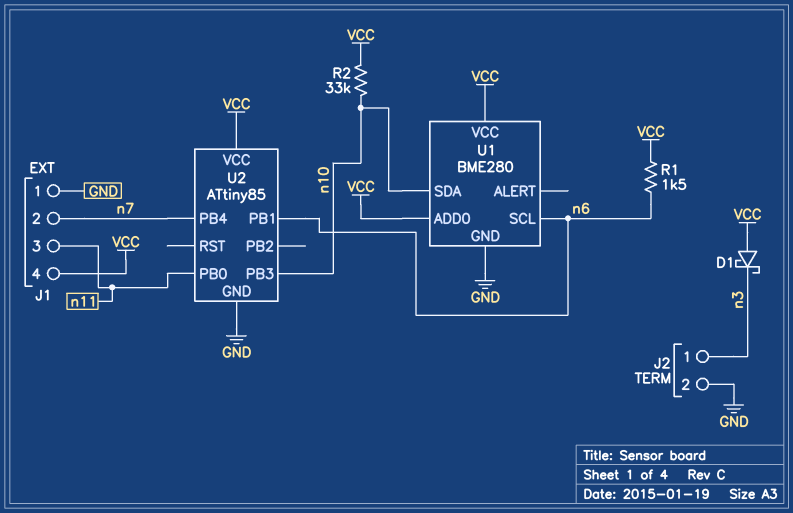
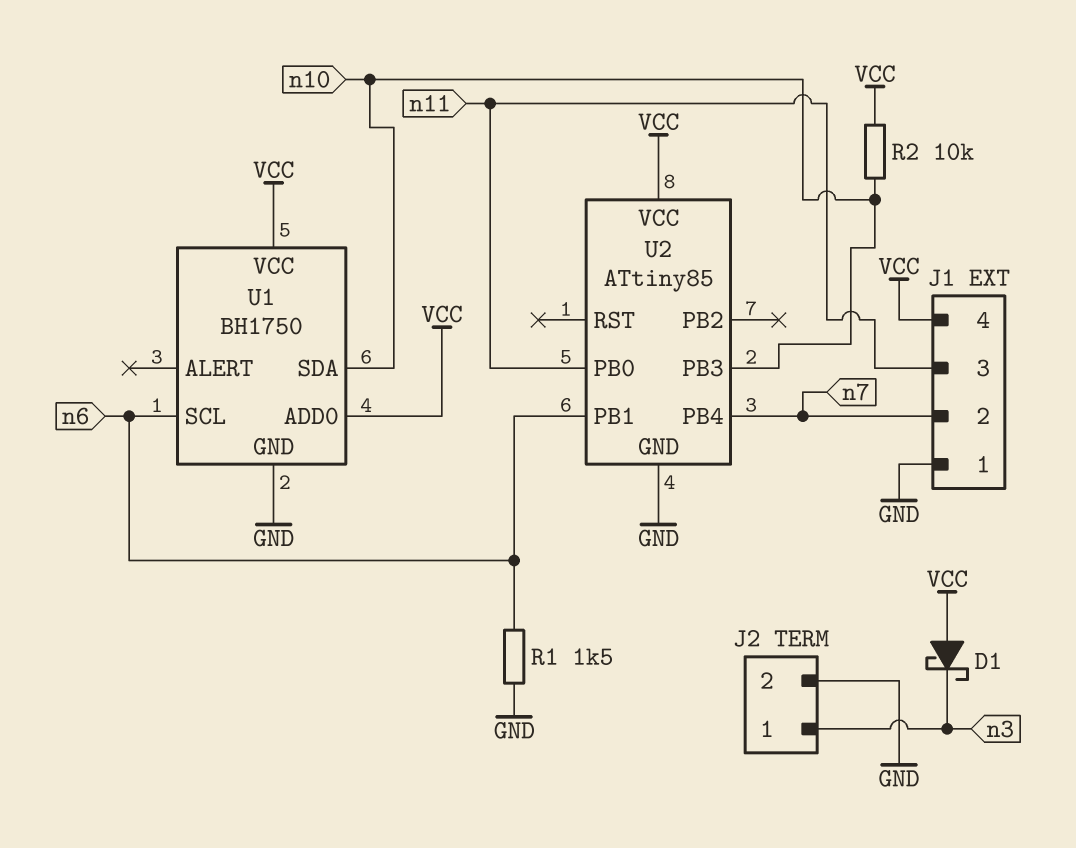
R1: 1.5k (VCC, n6) -> 1.5k (GND, n6)
R2: 33k (VCC, n10) -> 10k (VCC, n10)
U1: BME280 -> BH1750

